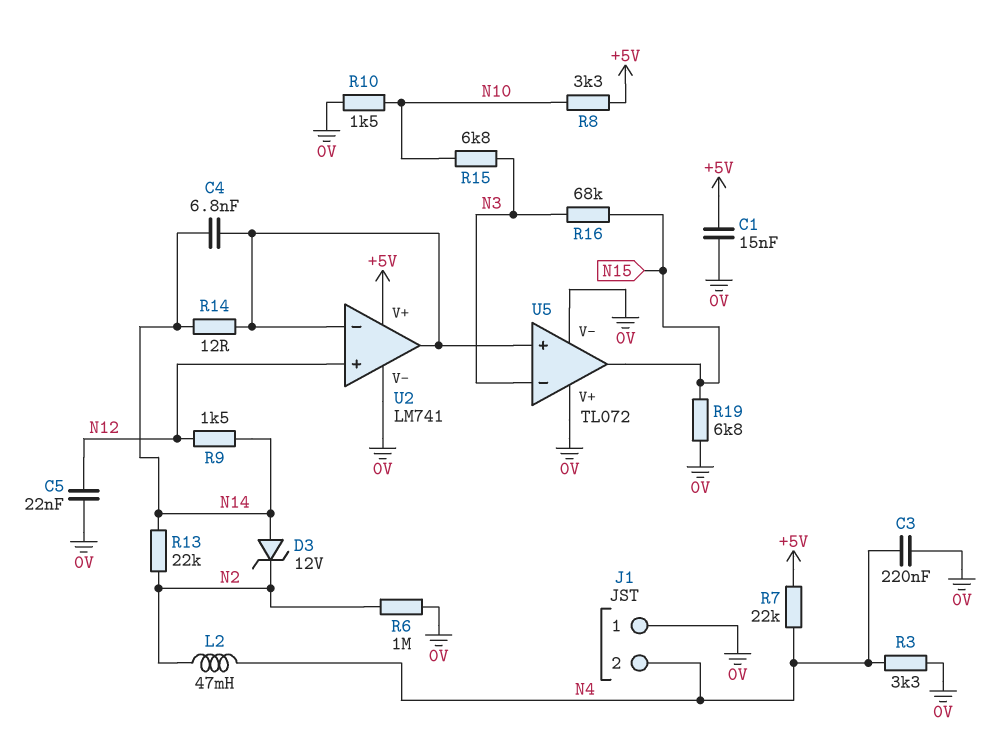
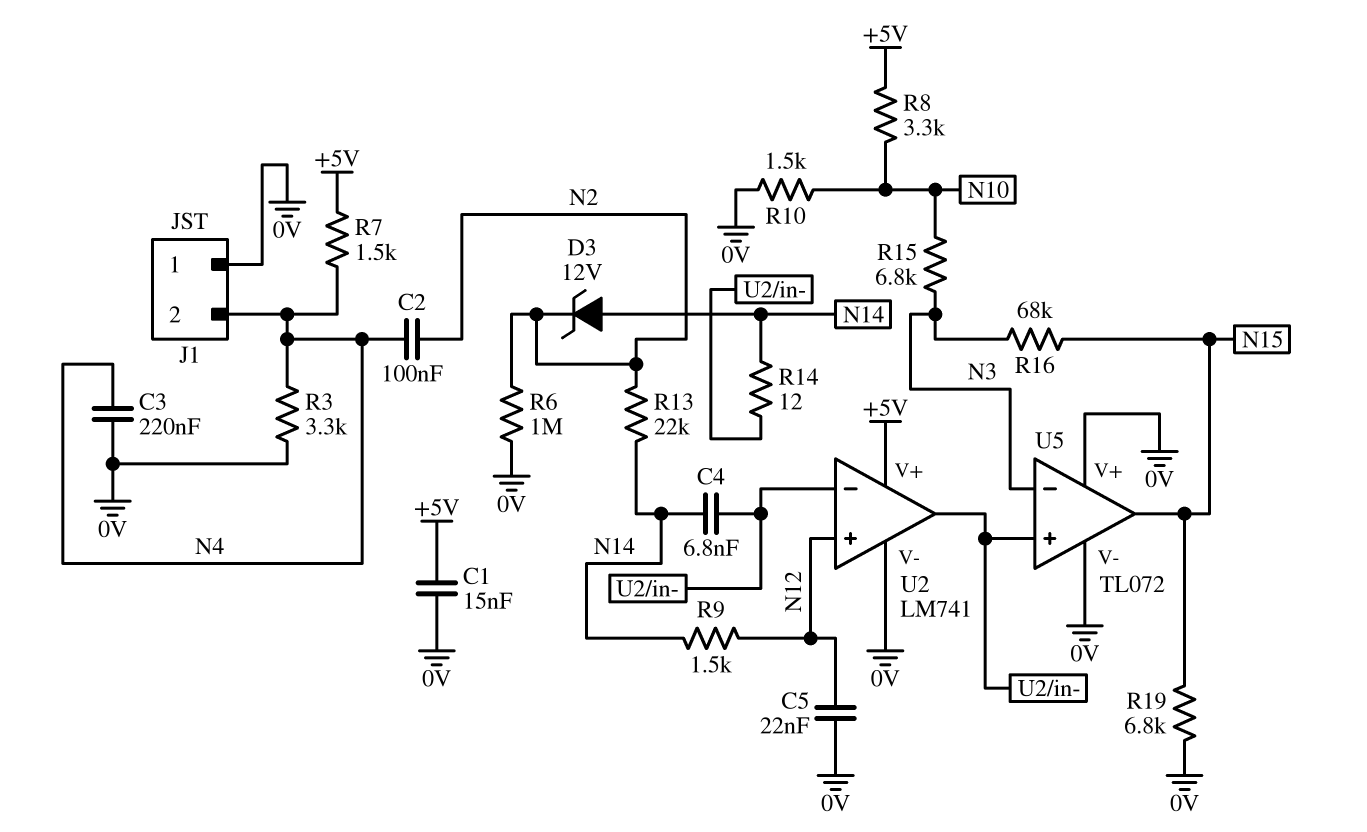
C2: none -> 100nF (N2, N4)
L2: 47mH (N2, N4) -> none
R7: 22k (+5V, N4) -> 1.5k (+5V, N4)

